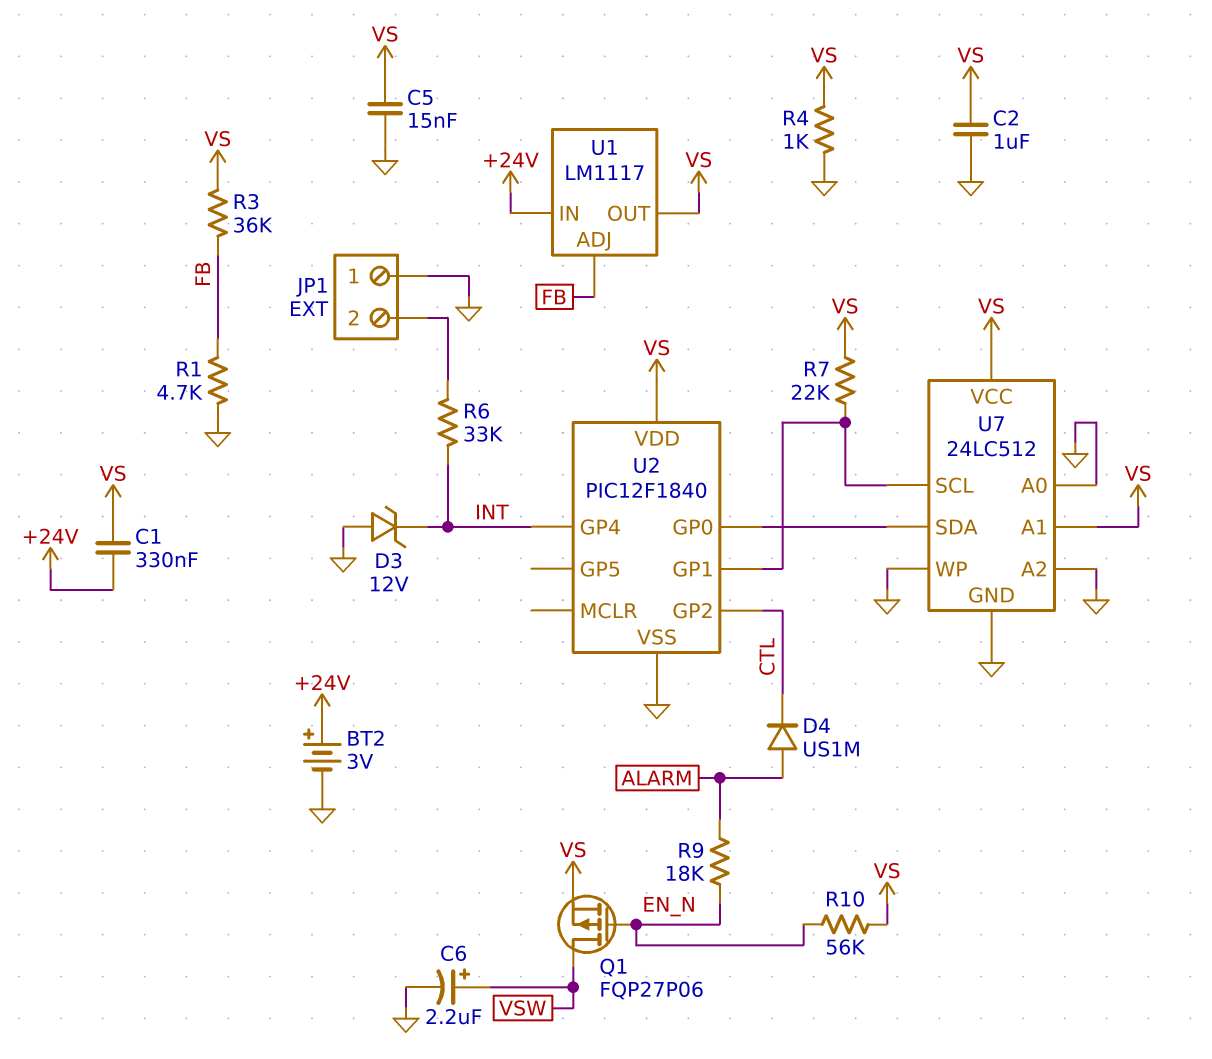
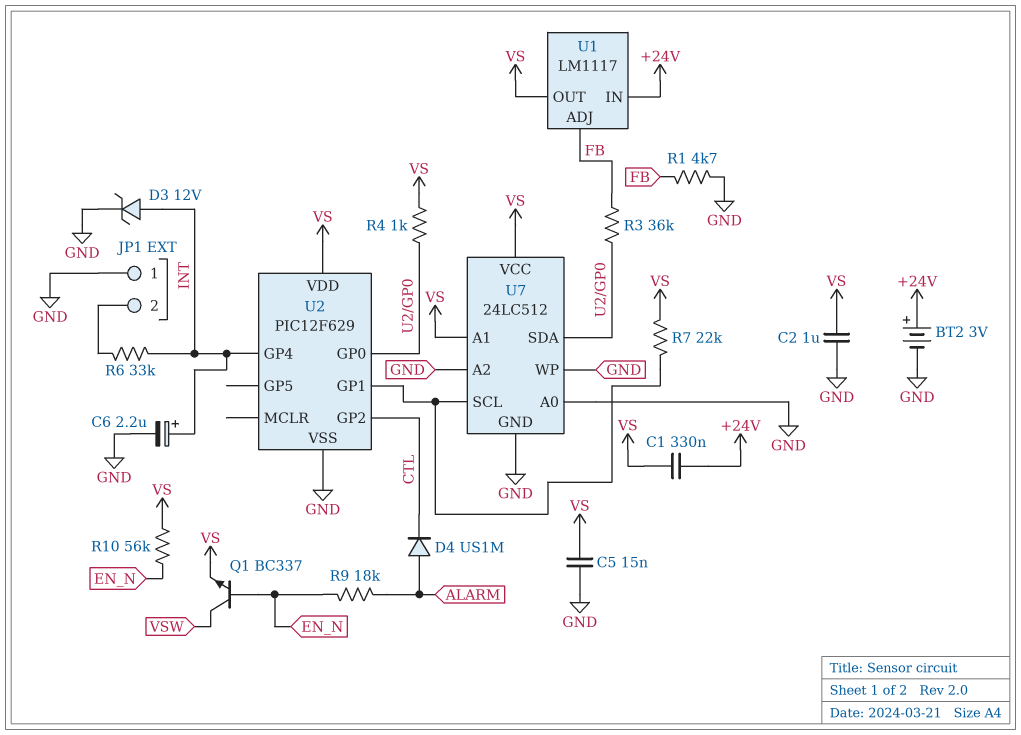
C6: 2.2uF (plus VSW, minus GND) -> 2.2uF (plus INT, minus GND)
D3: zener 12V (A GND, K INT) -> zener 12V (A INT, K GND)
Q1: PMOS FQP27P06 (G EN_N, D VSW, S VS) -> NPN BC337 (B EN_N, C VSW, E VS)
R3: 36k (FB, VS) -> 36k (FB, U2/GP0)
R4: 1k (GND, VS) -> 1k (U2/GP0, VS)
U2: PIC12F1840 -> PIC12F629

